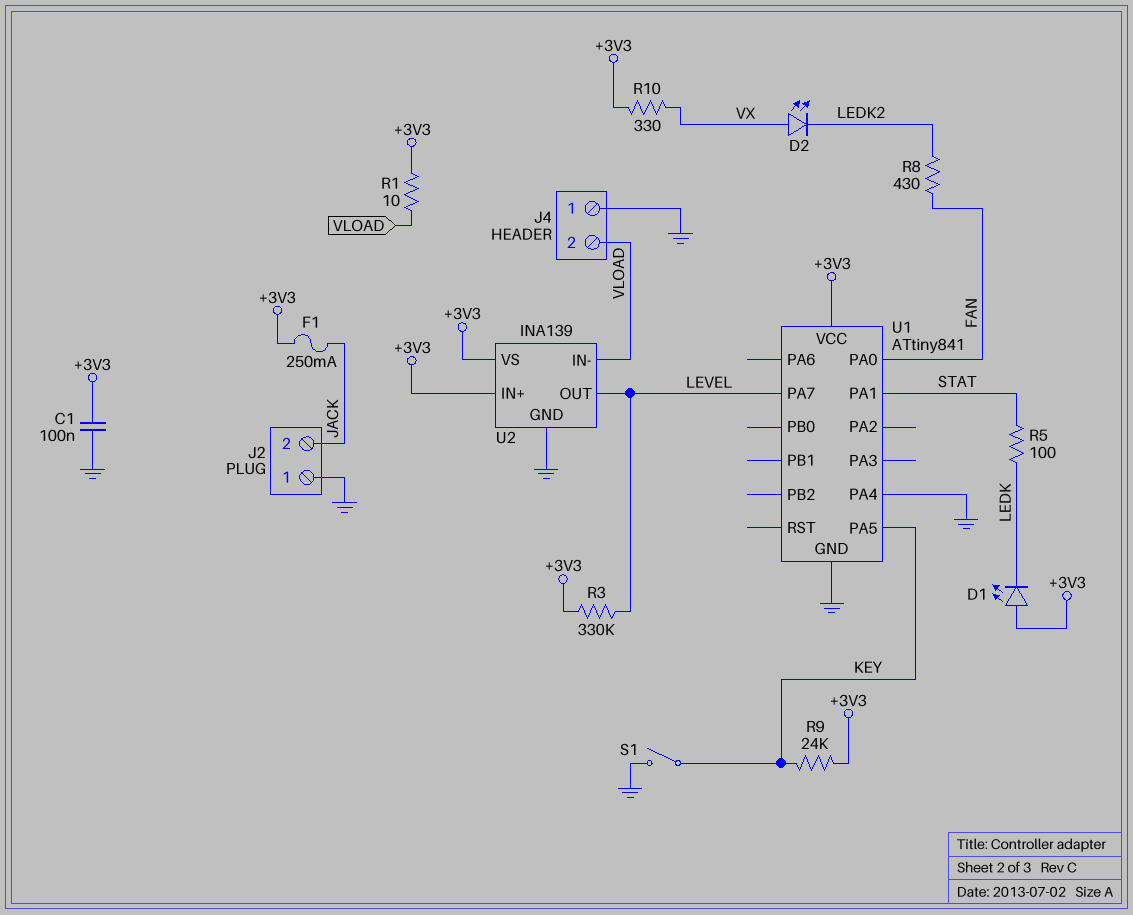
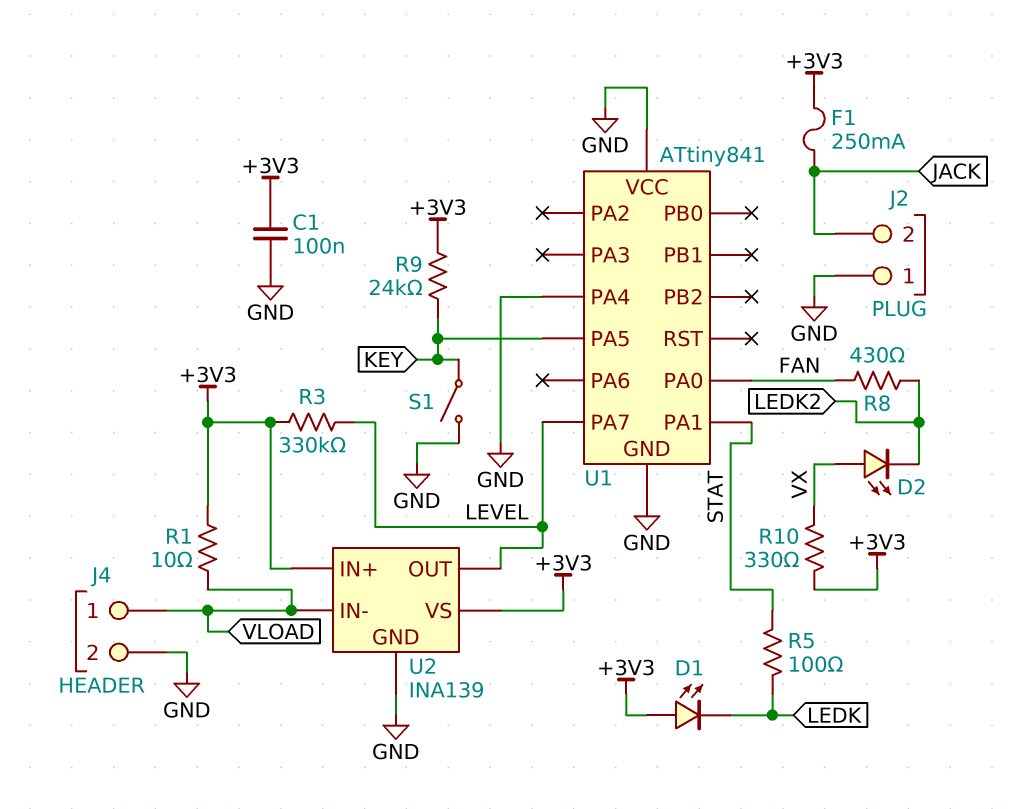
J4 pin 1: GND -> VLOAD
J4 pin 2: VLOAD -> GND
U1 pin VCC: +3V3 -> GND

